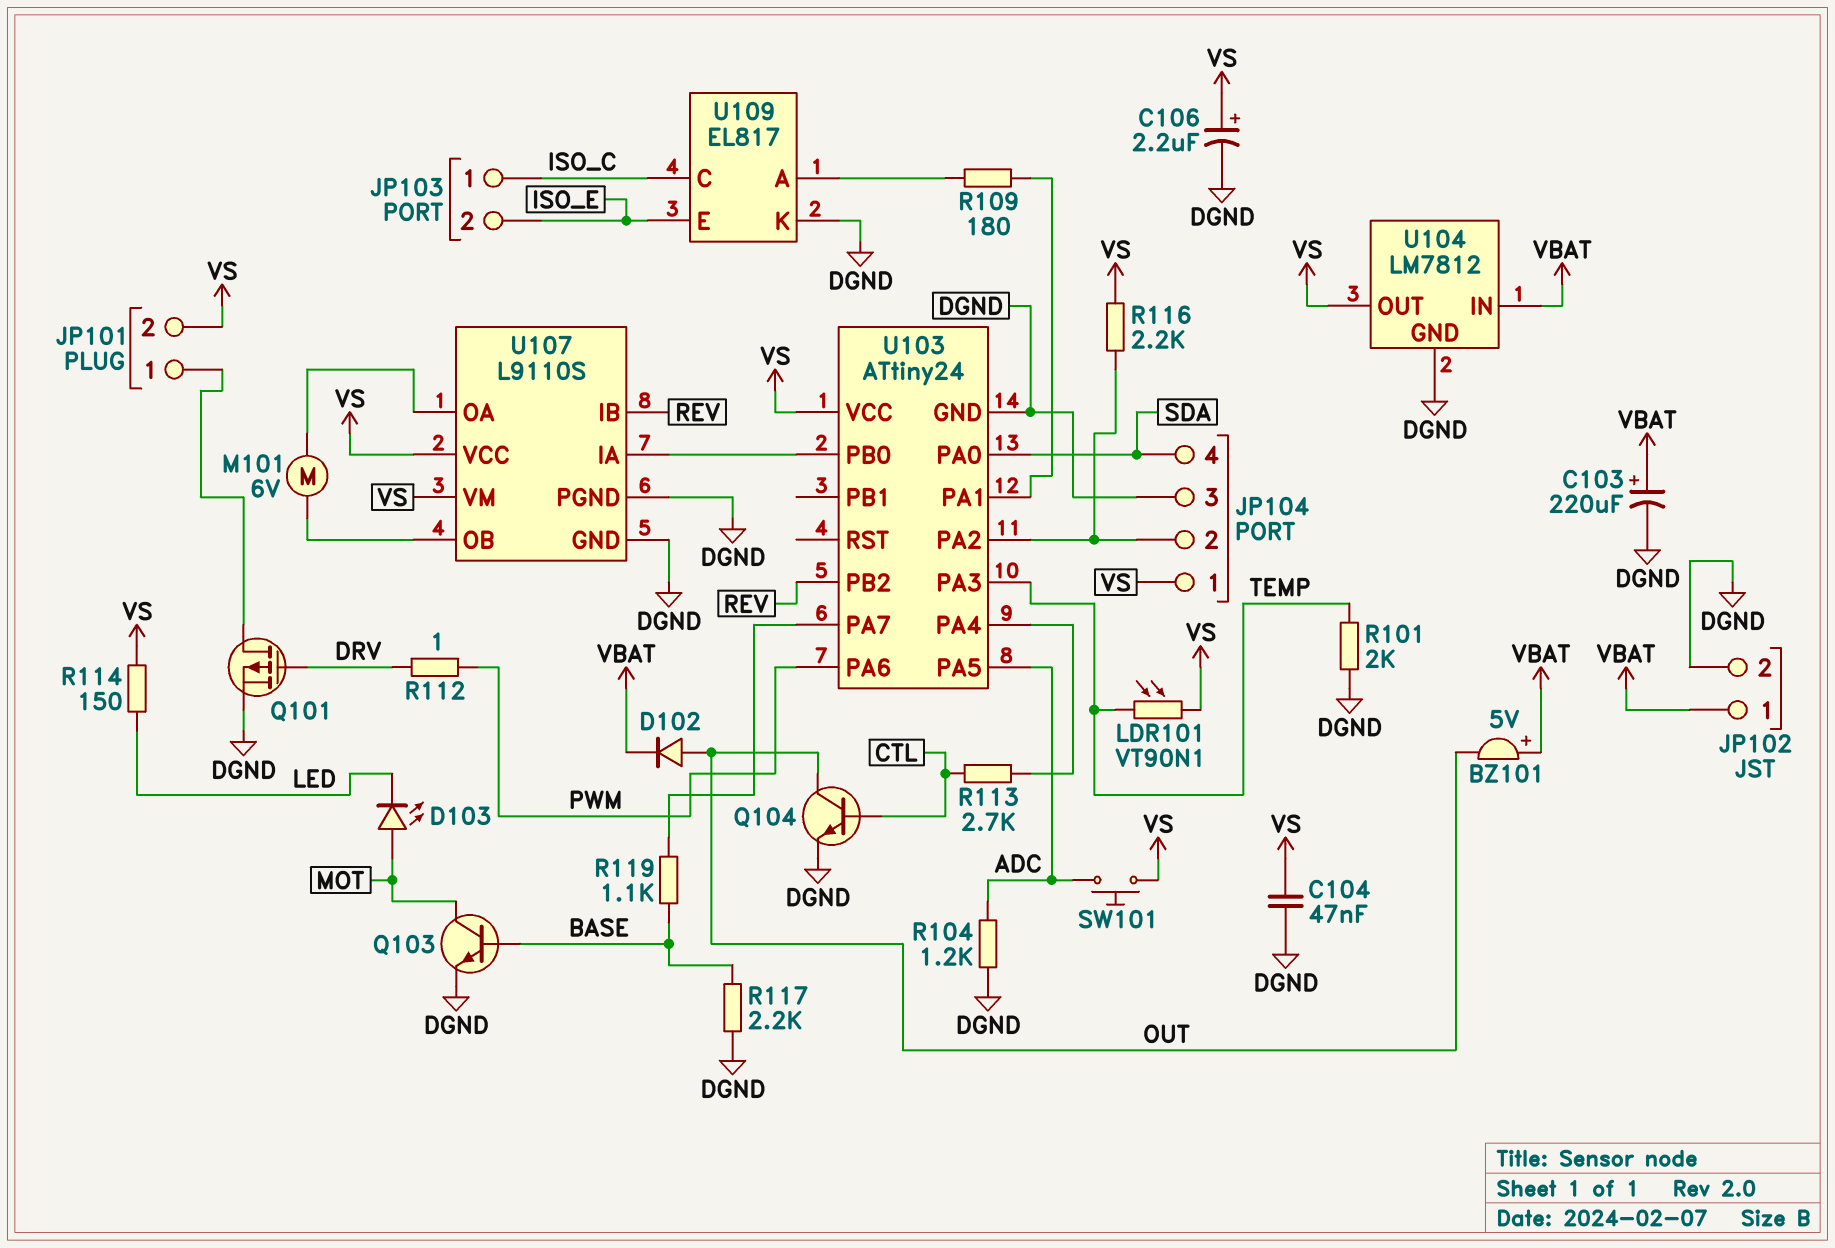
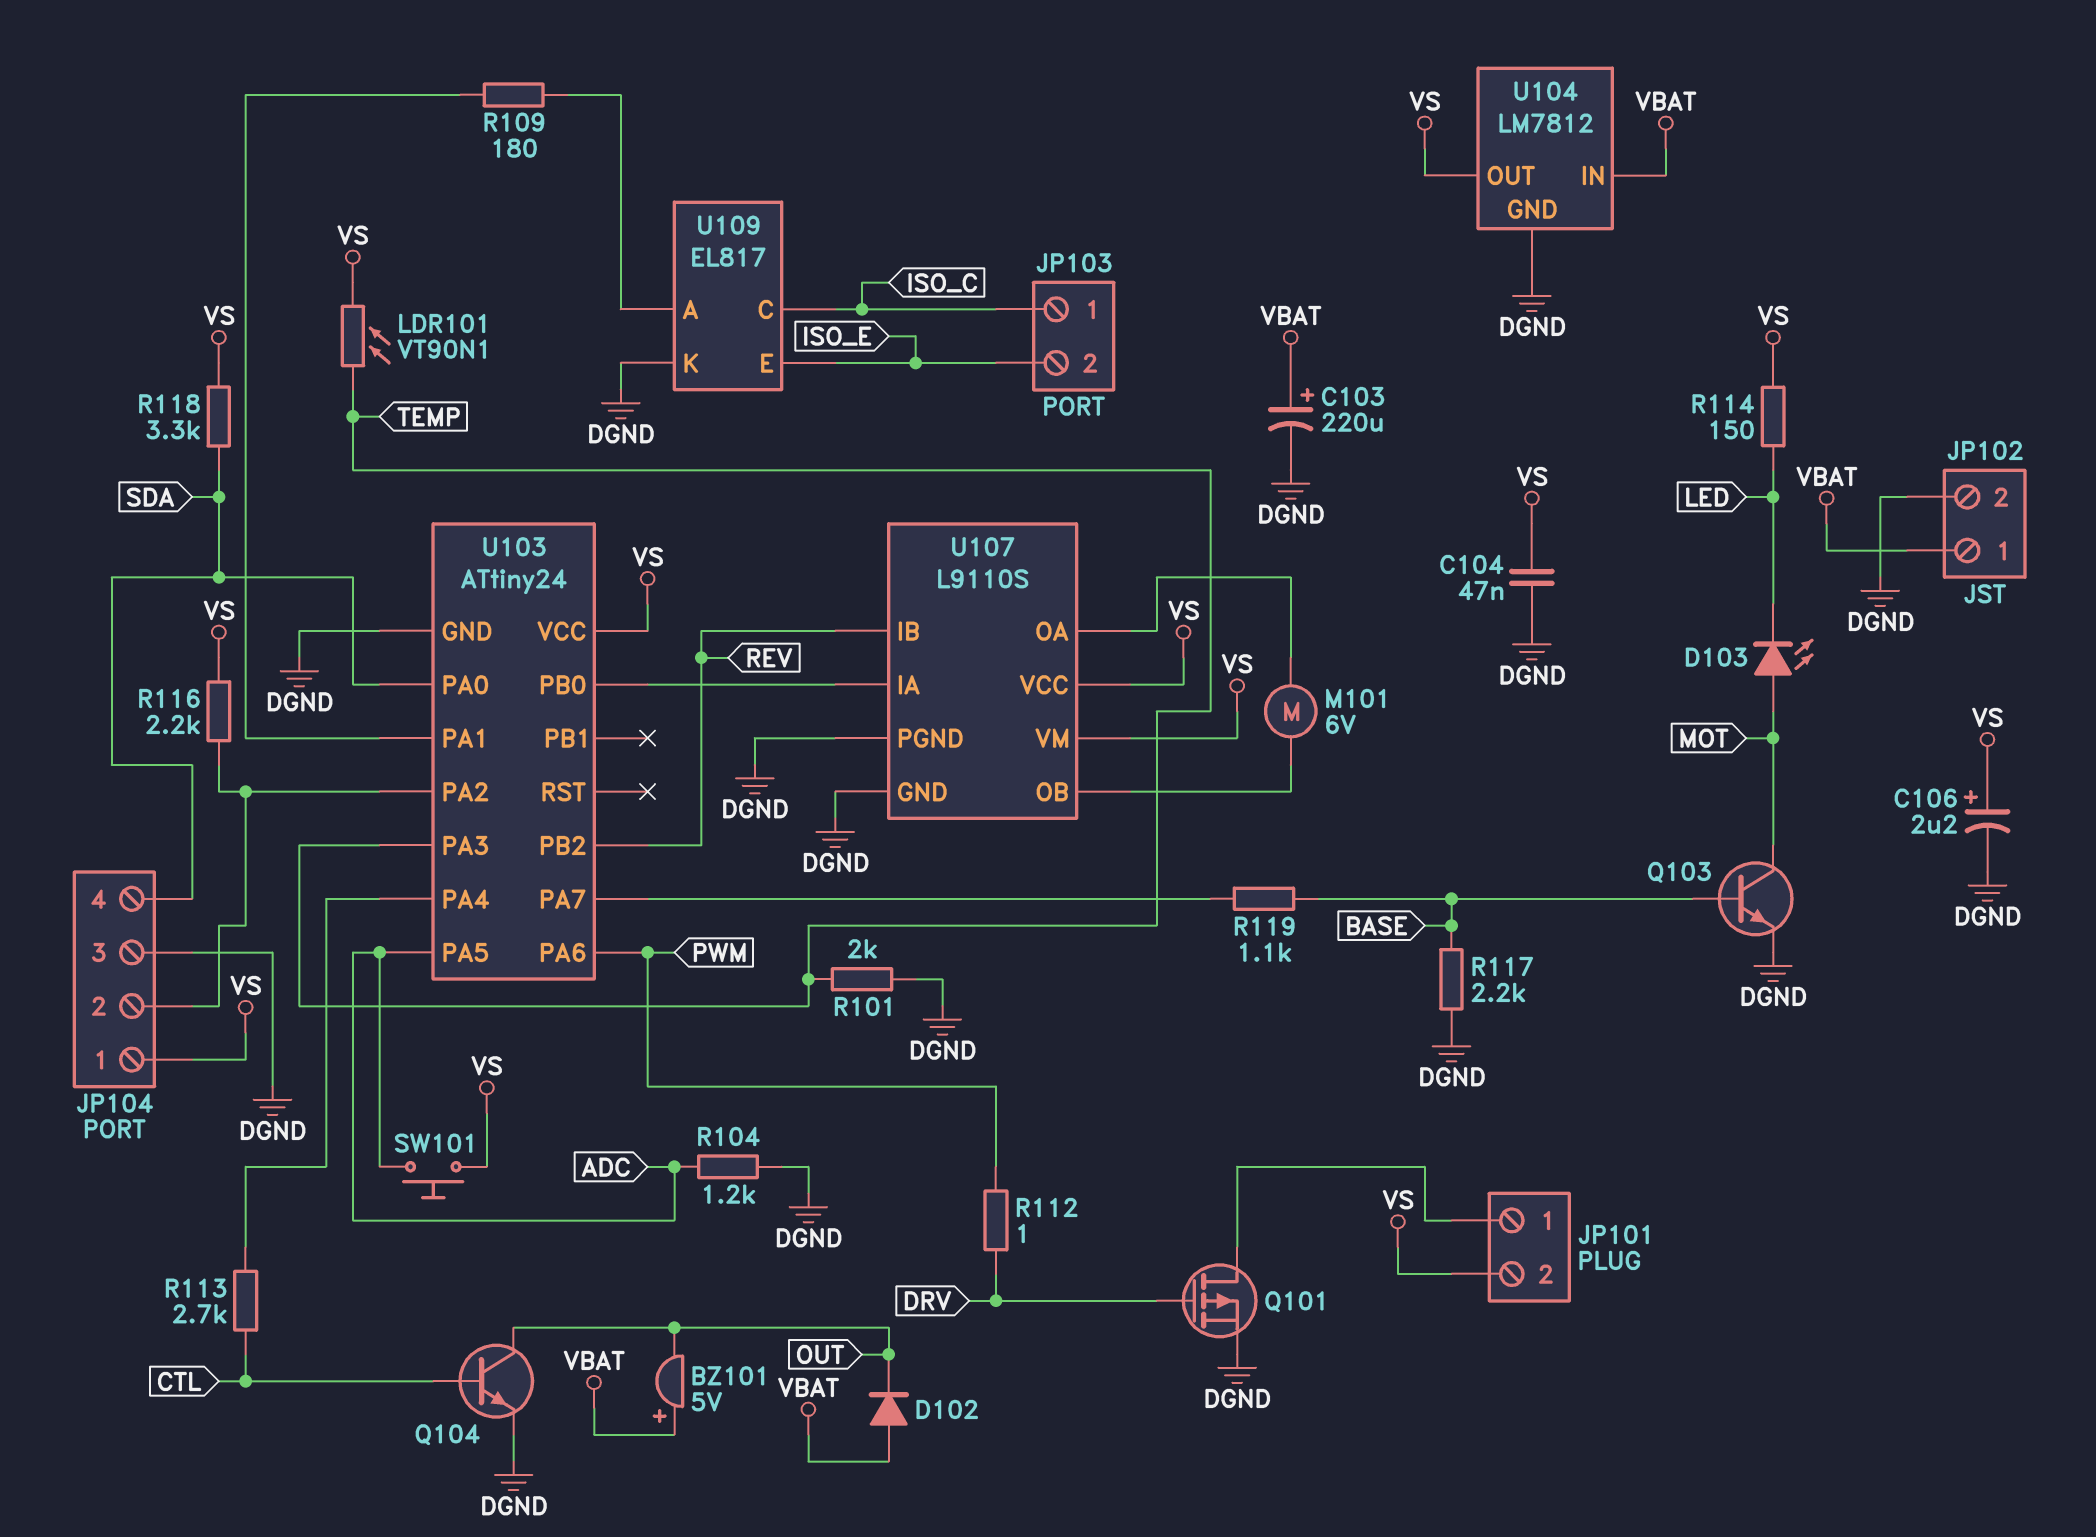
D102: diode (A OUT, K VBAT) -> diode (A VBAT, K OUT)
R118: none -> 3.3k (SDA, VS)

